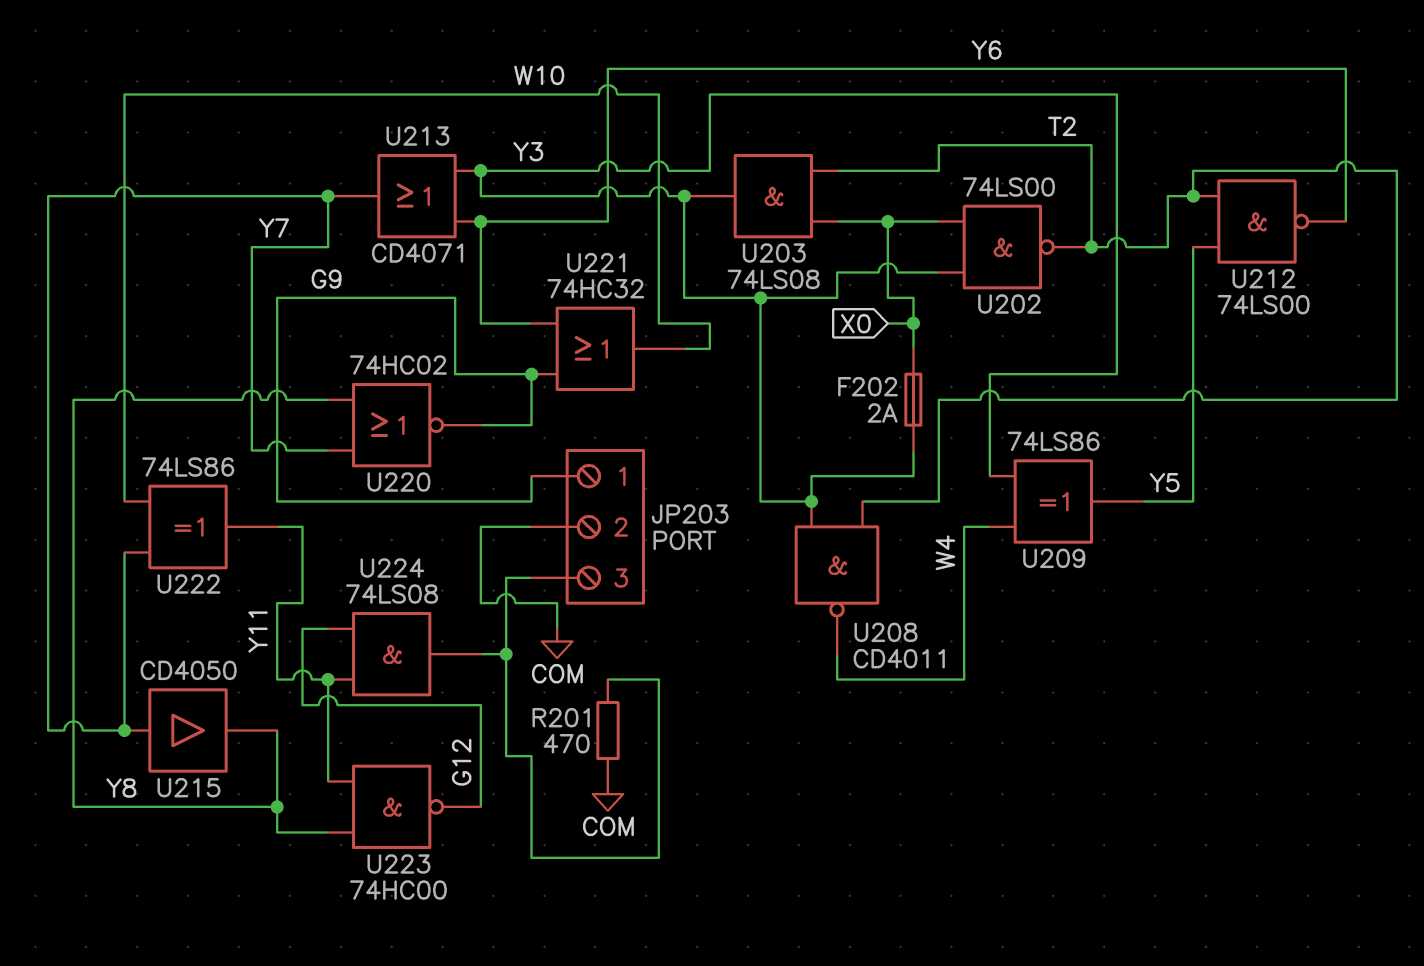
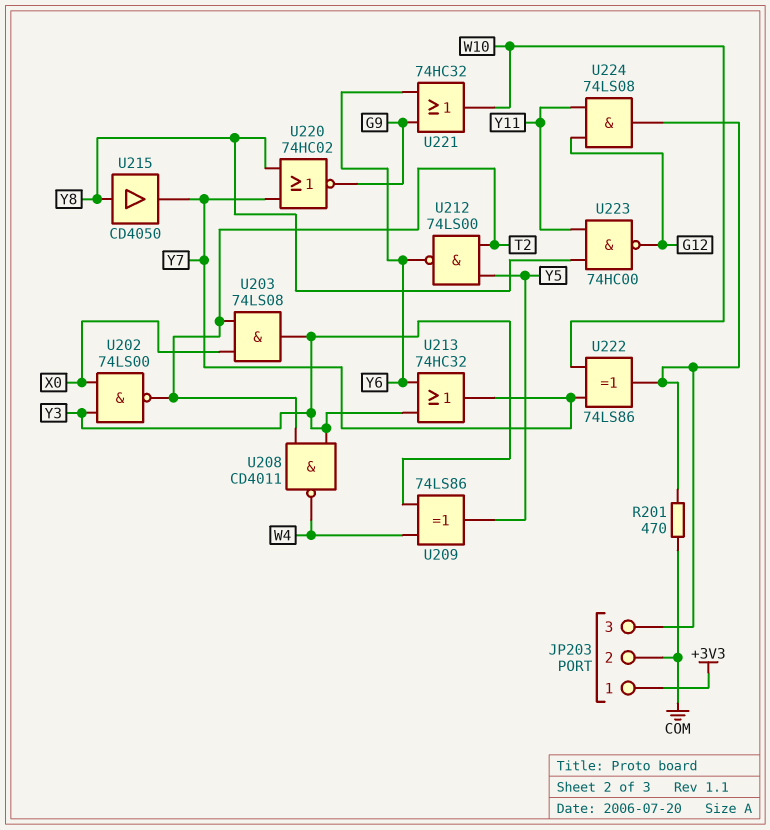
F202: 2A (X0, Y3) -> none
JP203 pin 1: G9 -> +3V3
U213: OR CD4071 (in Y3, in Y6, out Y7) -> OR 74HC32 (in Y3, in Y6, out Y7)
U215: buffer CD4050 (in Y7, out Y8) -> buffer CD4050 (in Y8, out Y7)
U222: XOR 74LS86 (in W10, in Y7, out Y11) -> XOR 74LS86 (in W10, in Y7, out JP203/3)

